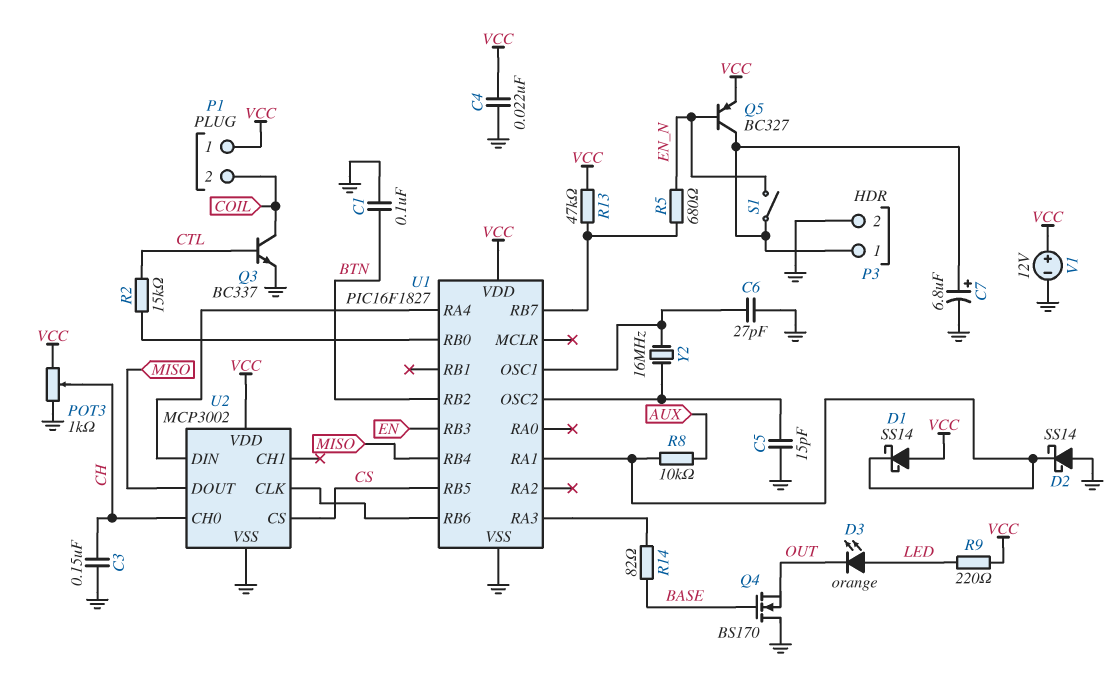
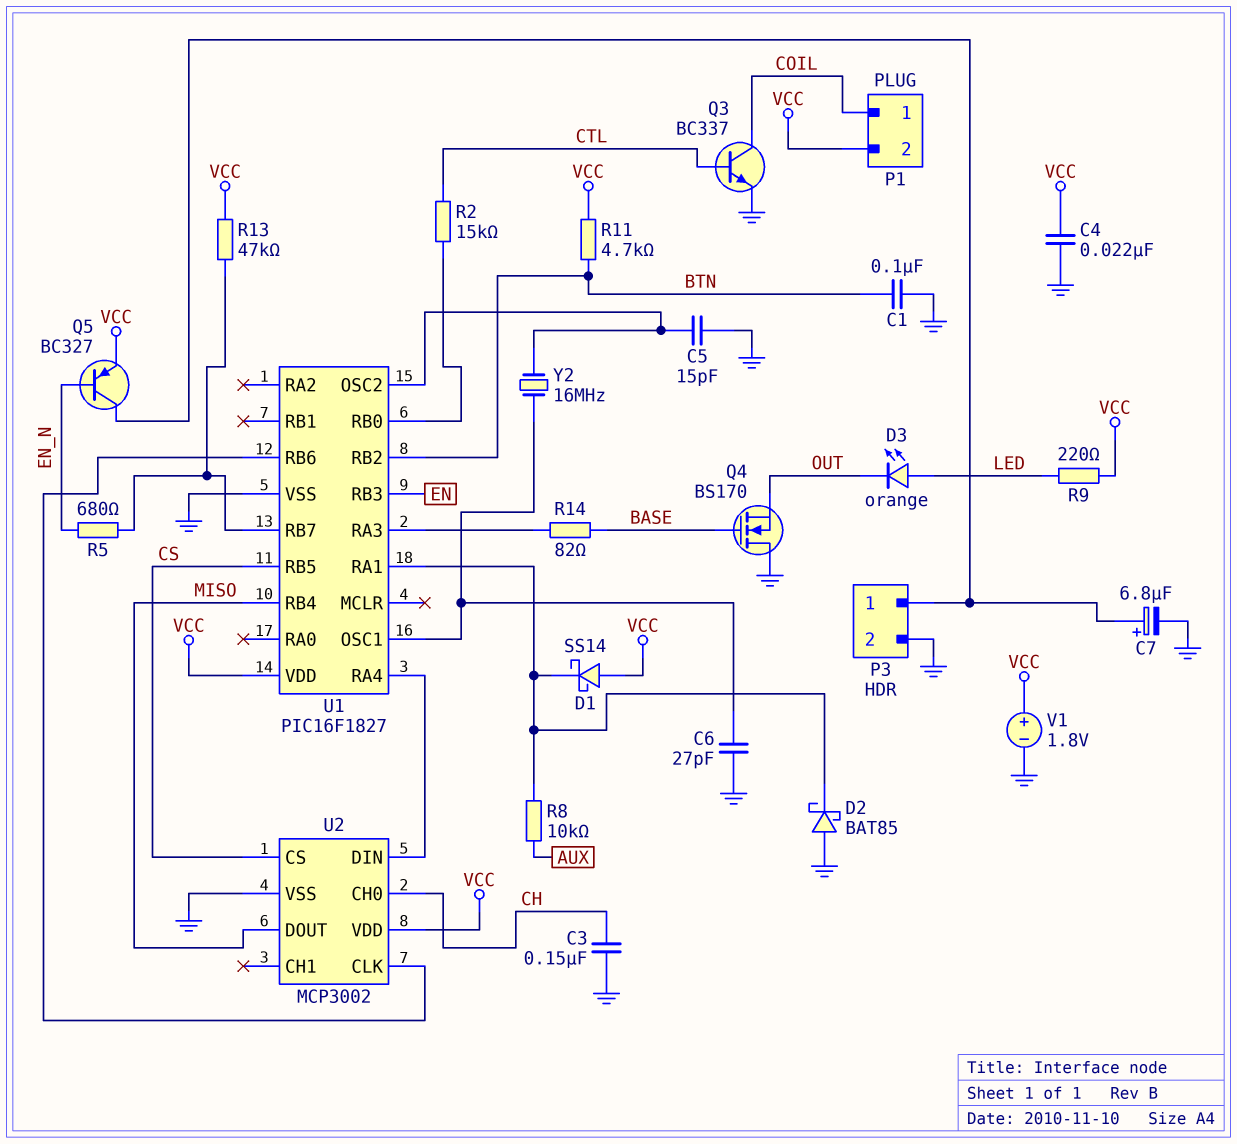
D2: schottky SS14 (A GND, K U1/RA1) -> schottky BAT85 (A GND, K U1/RA1)
P1 pin 1: VCC -> COIL
P1 pin 2: COIL -> VCC
POT3: 1k (GND, VCC, wiper CH) -> none
R11: none -> 4.7k (BTN, VCC)
S1: switch (EN_N, P3/1) -> none
V1: 12V (plus VCC, minus GND) -> 1.8V (plus VCC, minus GND)

